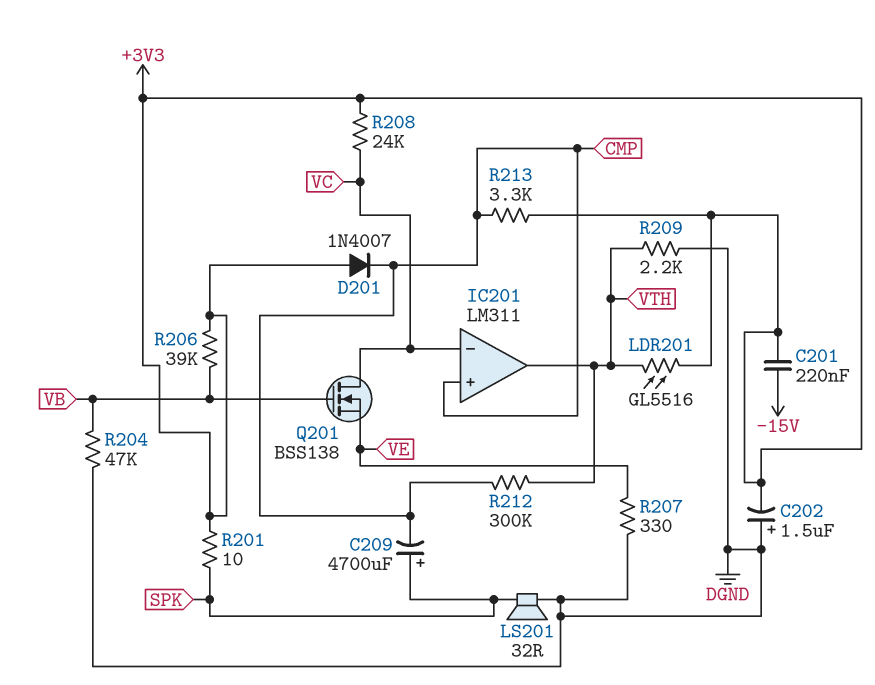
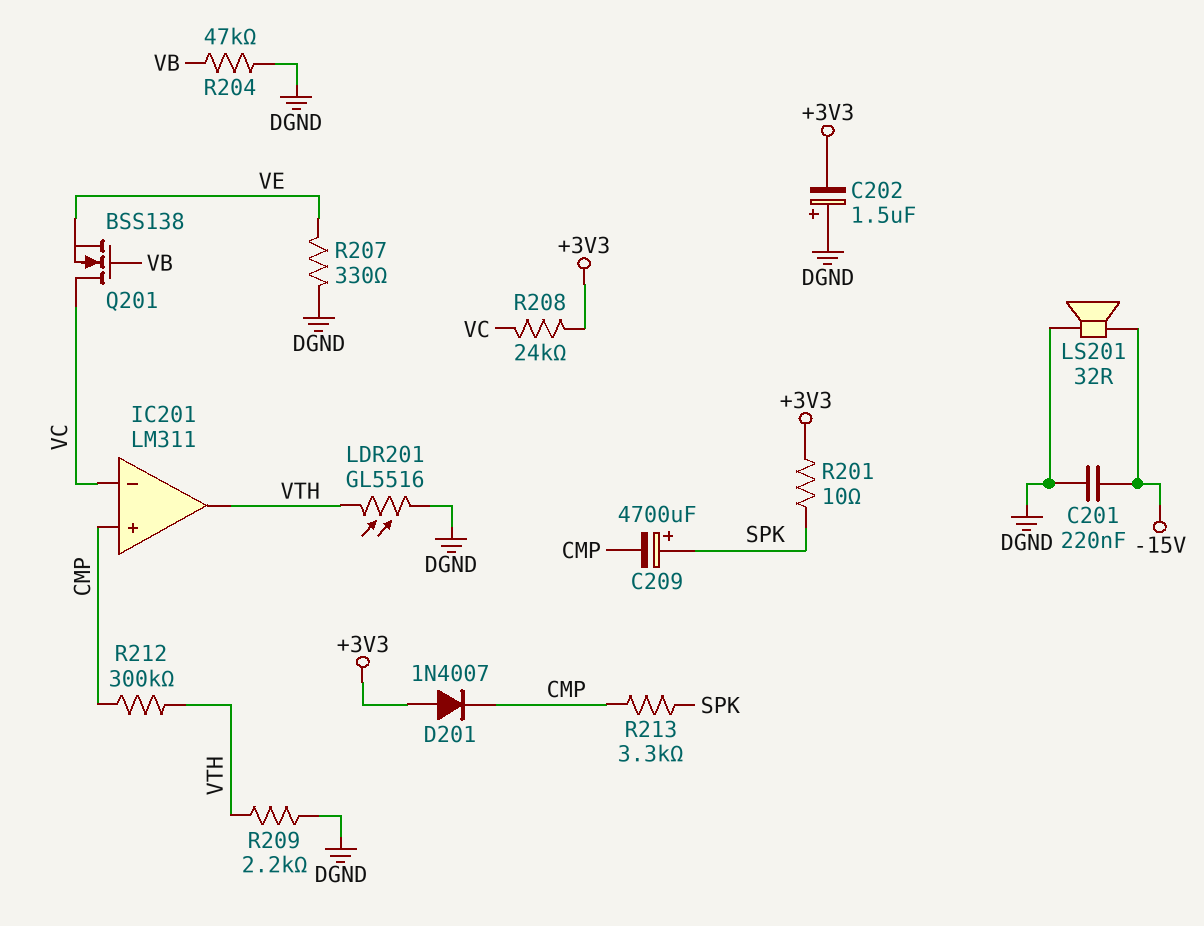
C201: 220nF (+3V3, -15V) -> 220nF (-15V, DGND)
LDR201: GL5516 (+3V3, VTH) -> GL5516 (DGND, VTH)
LS201: speaker 32R (DGND, SPK) -> speaker 32R (-15V, DGND)
R206: 39k (+3V3, VB) -> none
R213: 3.3k (+3V3, CMP) -> 3.3k (CMP, SPK)

